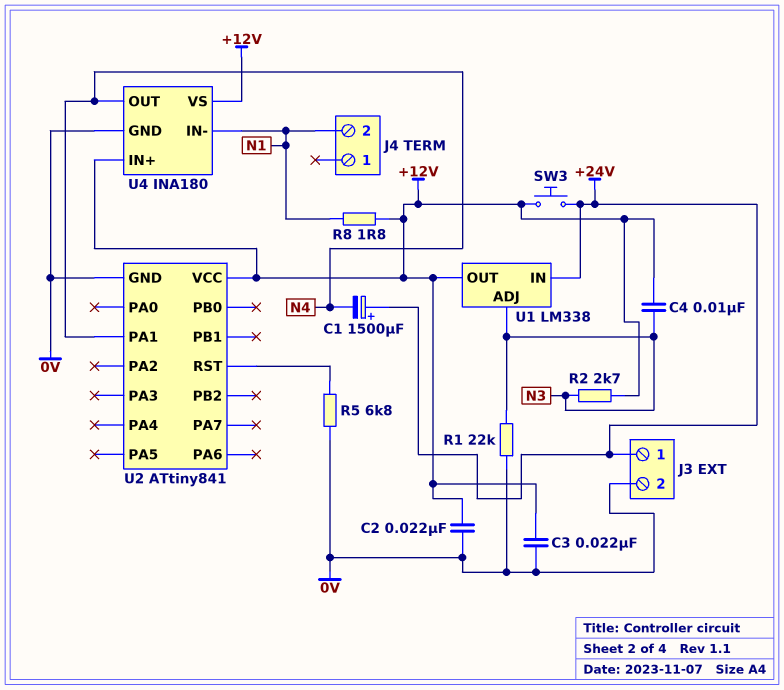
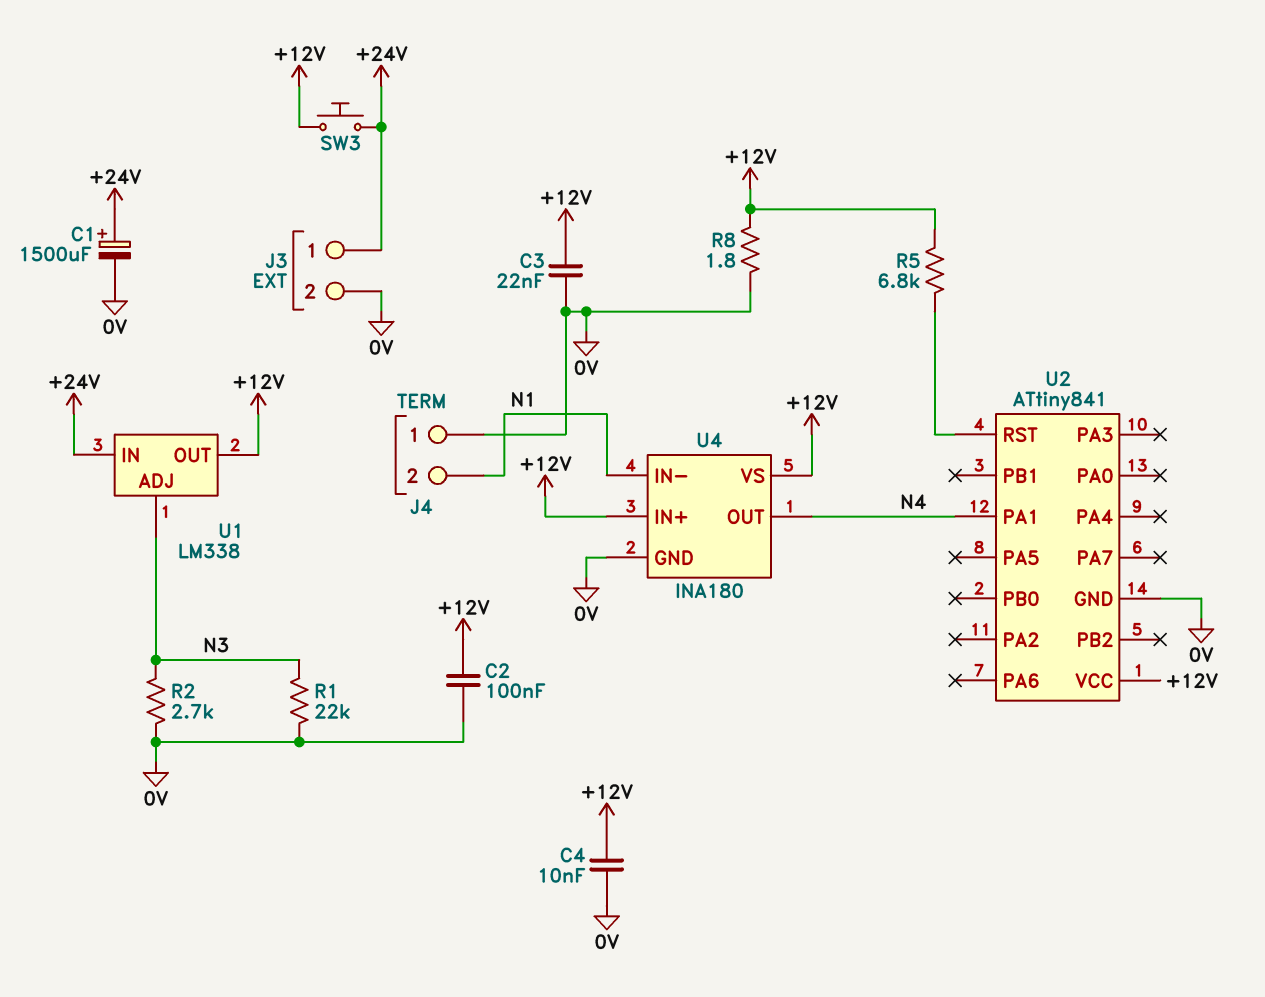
C1: 1500uF (plus +24V, minus N4) -> 1500uF (plus +24V, minus 0V)
C2: 22nF (+12V, 0V) -> 100nF (+12V, 0V)
C4: 10nF (+12V, N3) -> 10nF (+12V, 0V)
J4 pin 1: none -> 0V
R2: 2.7k (+12V, N3) -> 2.7k (0V, N3)
R5: 6.8k (0V, U2/RST) -> 6.8k (+12V, U2/RST)
R8: 1.8 (+12V, N1) -> 1.8 (+12V, 0V)

